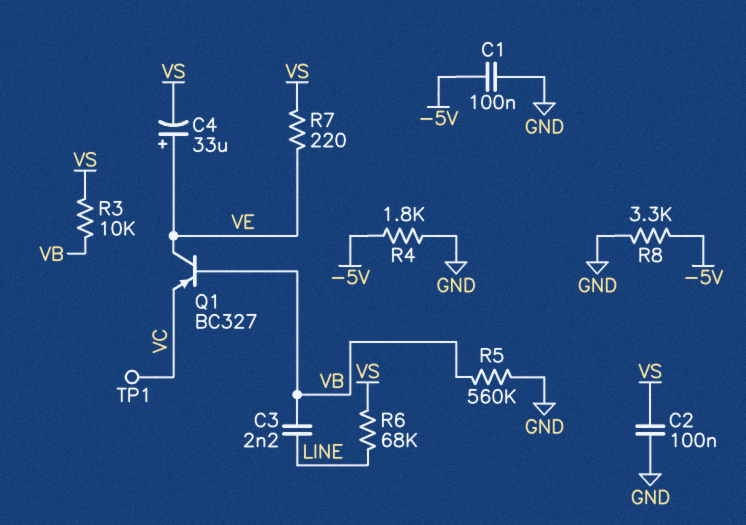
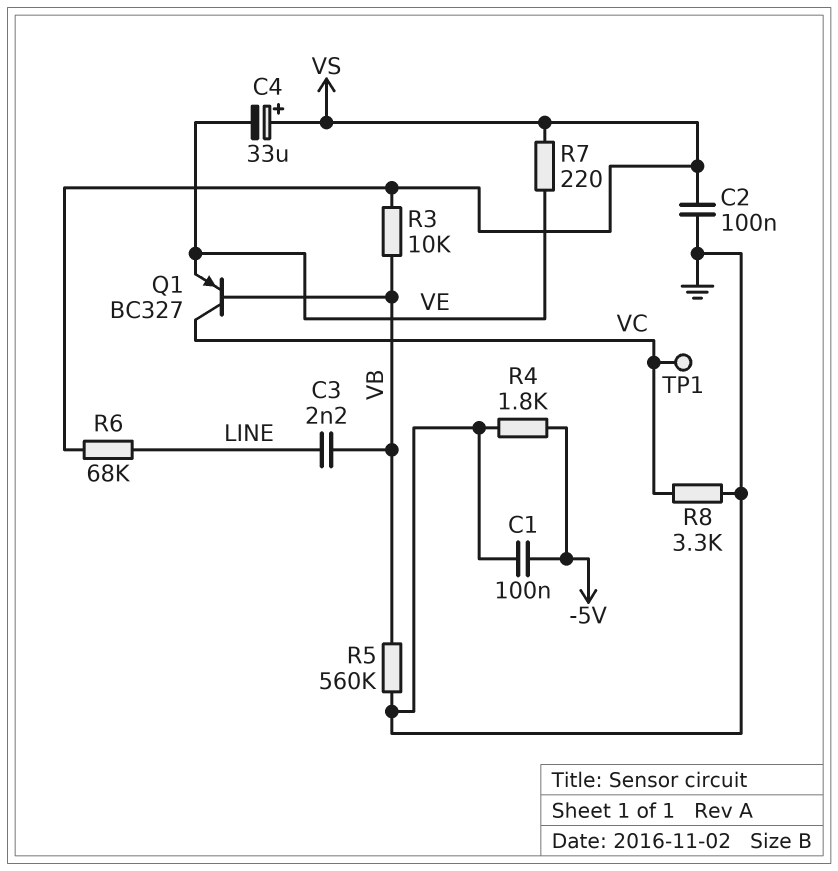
C4: 33uF (plus VE, minus VS) -> 33uF (plus VS, minus VE)
Q1: PNP BC327 (B VB, C VE, E VC) -> PNP BC327 (B VB, C VC, E VE)
R8: 3.3k (-5V, GND) -> 3.3k (GND, VC)

